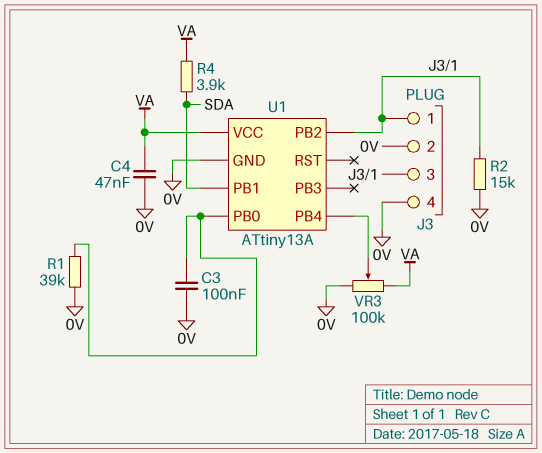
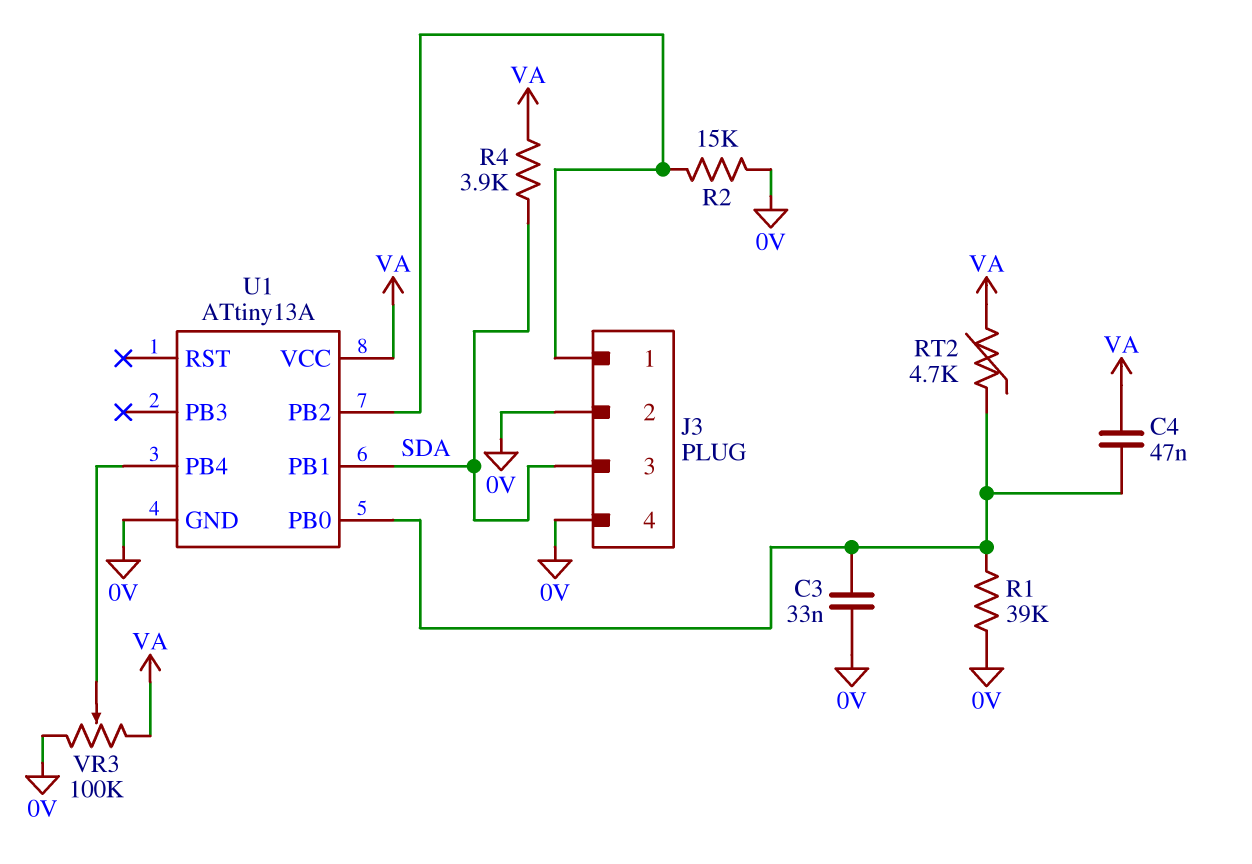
C3: 100nF (0V, U1/PB0) -> 33nF (0V, U1/PB0)
C4: 47nF (0V, VA) -> 47nF (U1/PB0, VA)
J3 pin 3: J3/1 -> SDA
RT2: none -> 4.7k (U1/PB0, VA)

